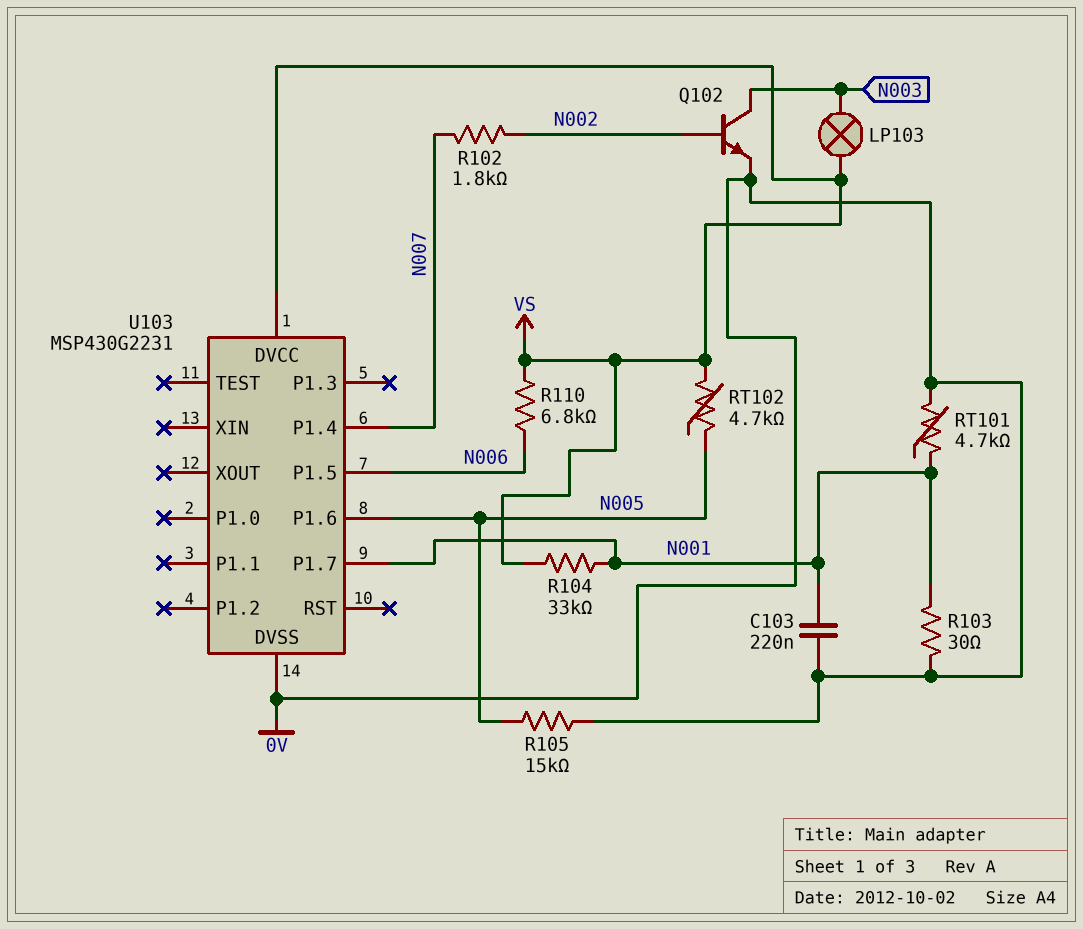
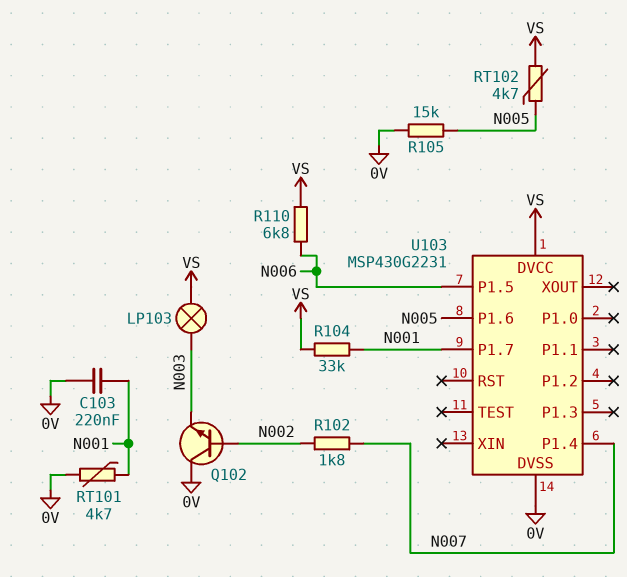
Q102: NPN (B N002, C N003, E 0V) -> NPN (B N002, C 0V, E N003)
R103: 30 (0V, N001) -> none

